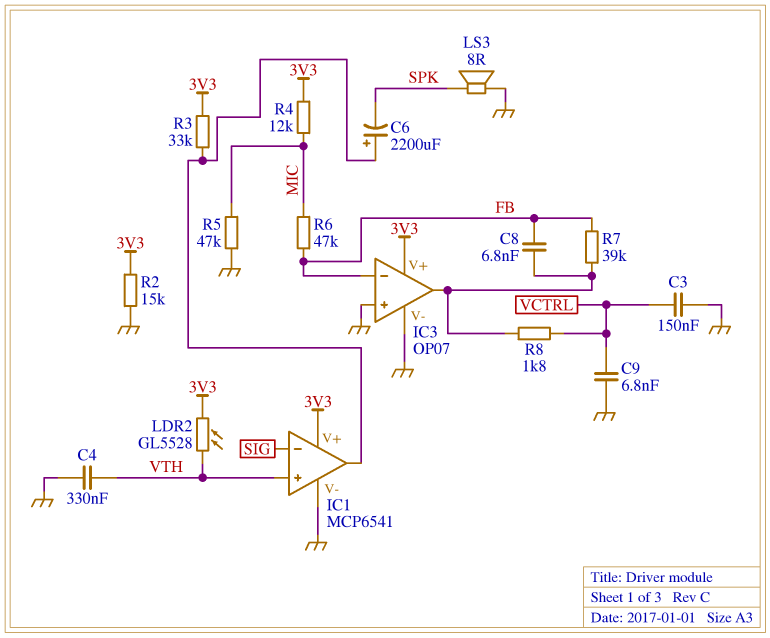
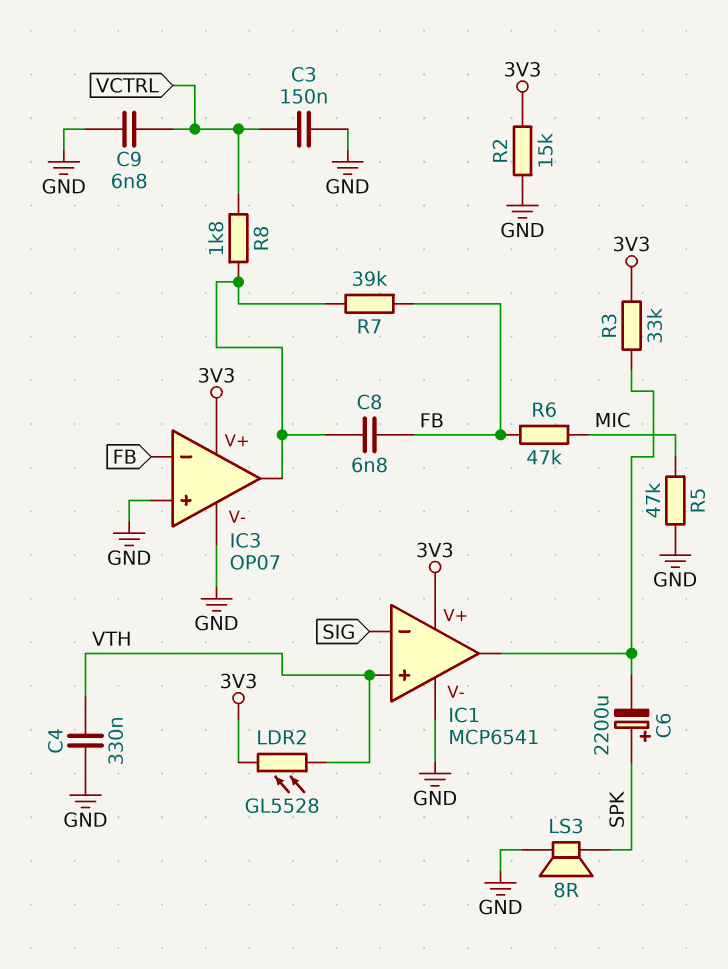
C6: 2200uF (plus IC1/out, minus SPK) -> 2200uF (plus SPK, minus IC1/out)
R4: 12k (3V3, MIC) -> none

